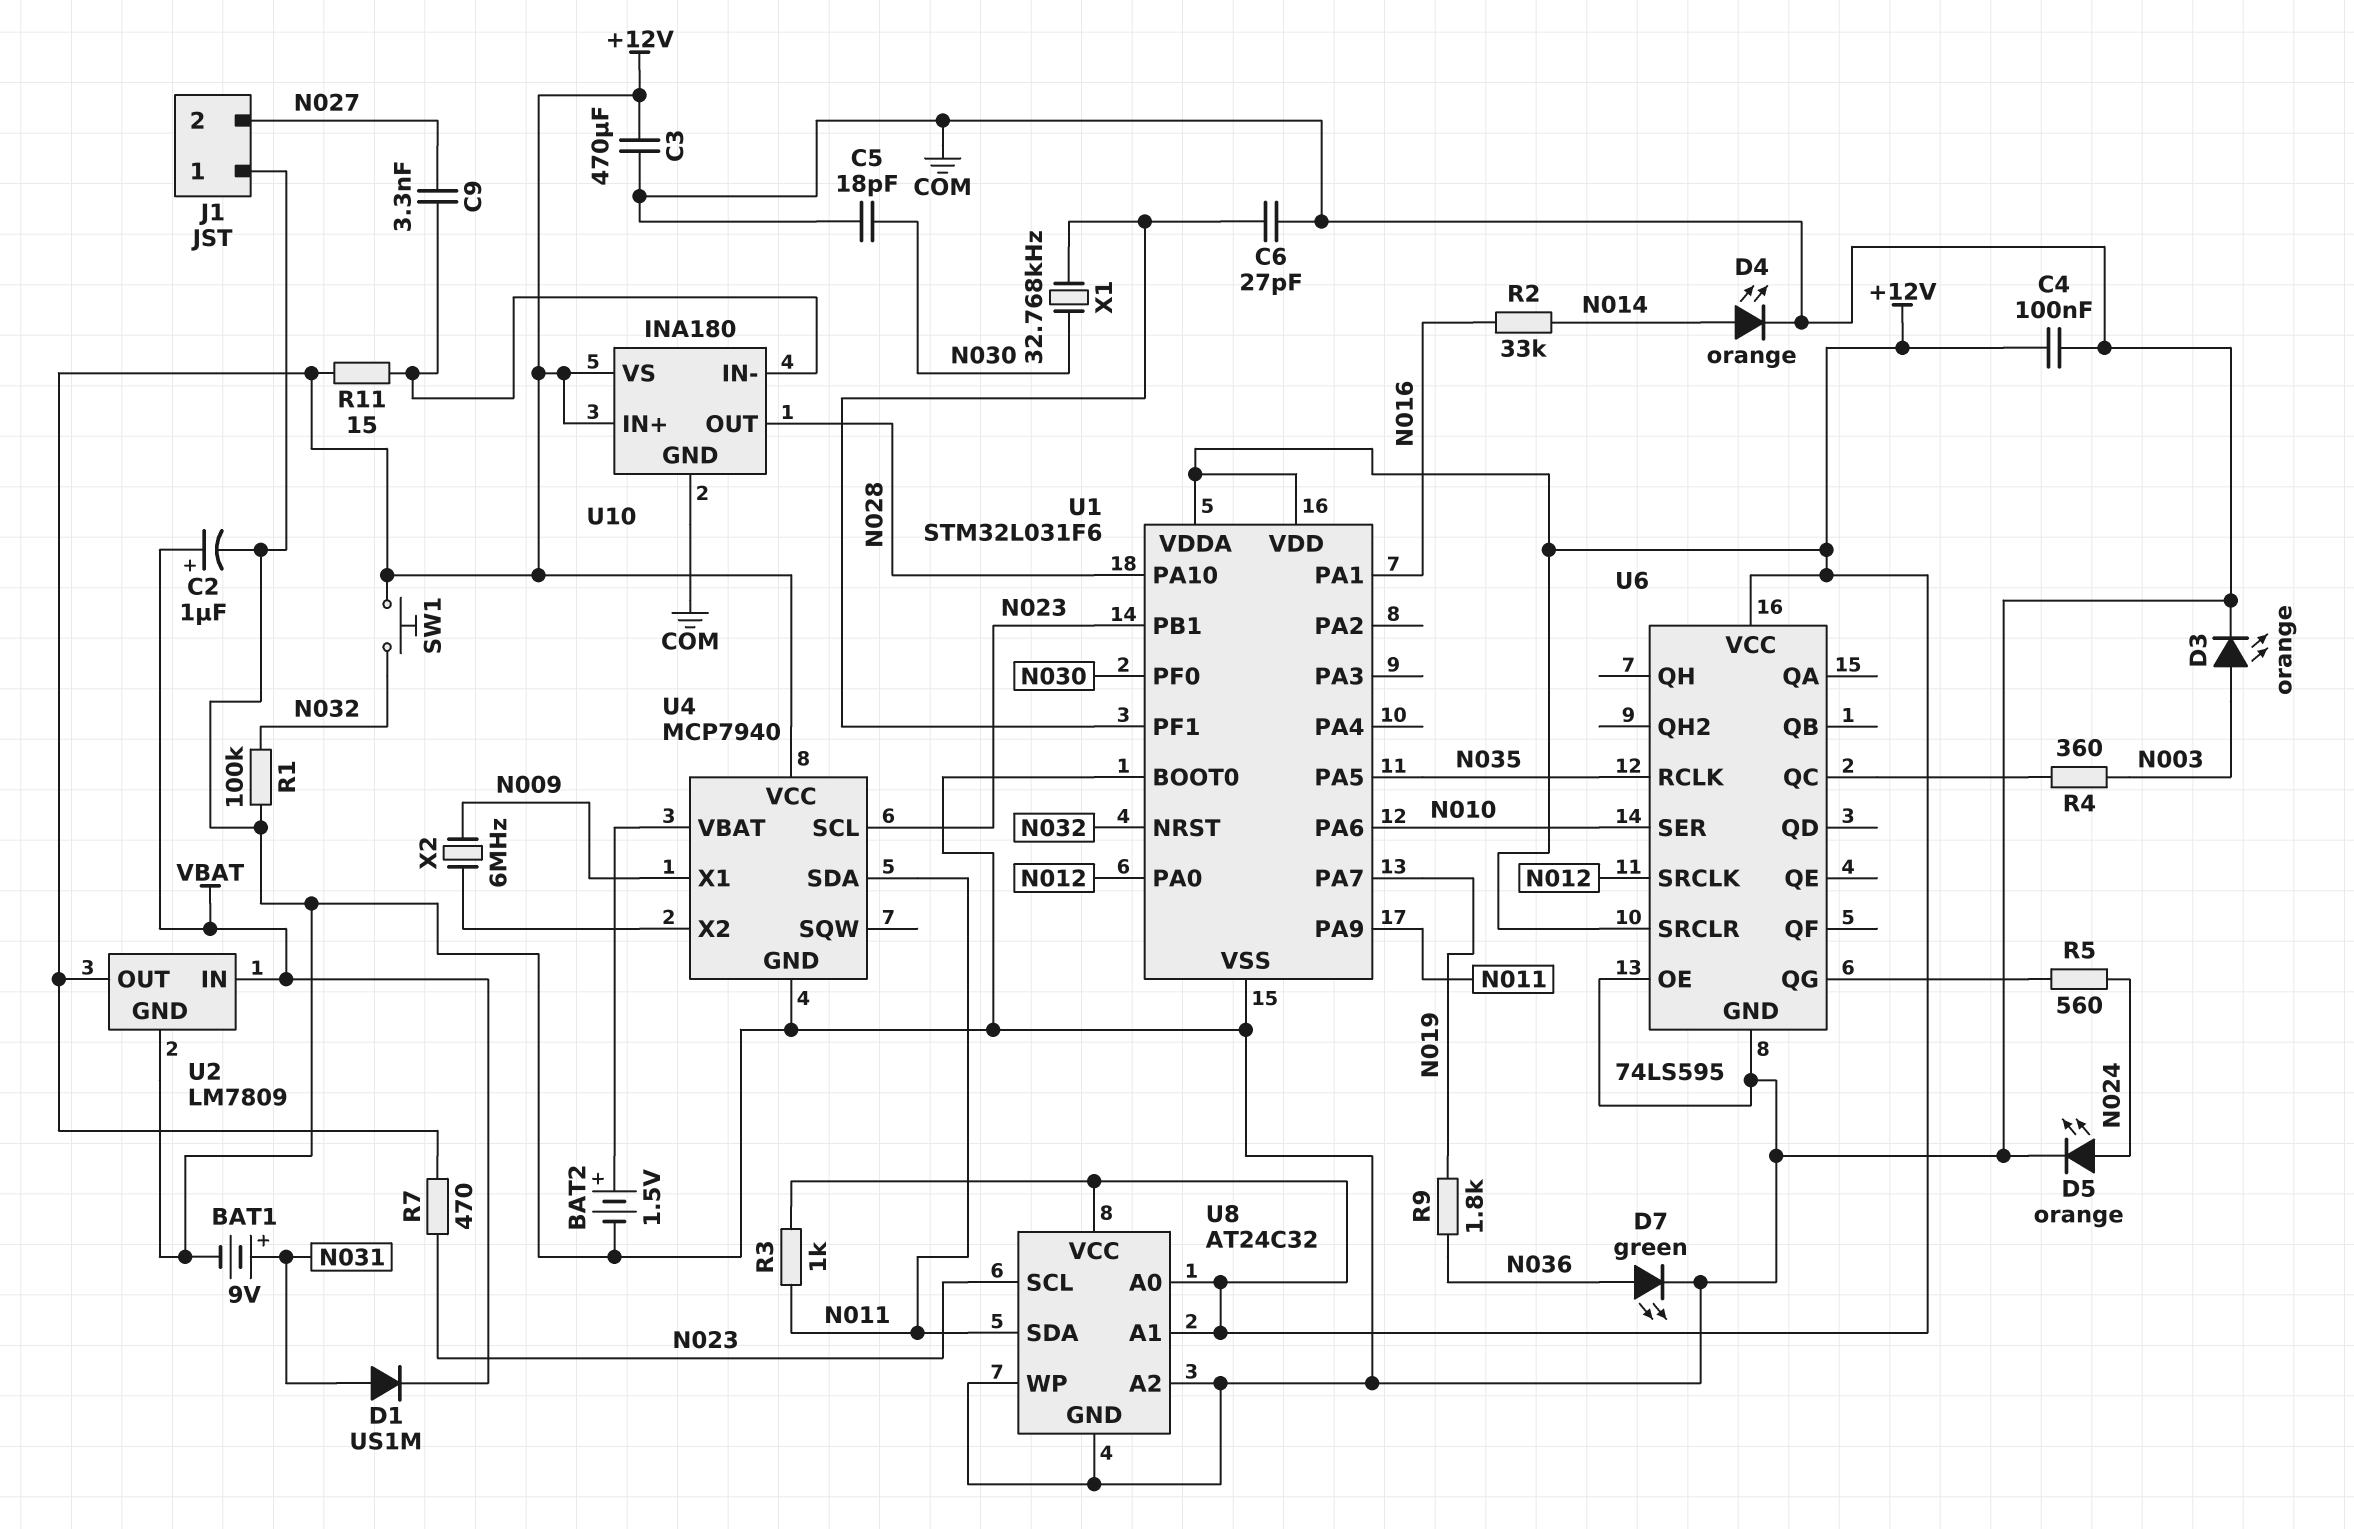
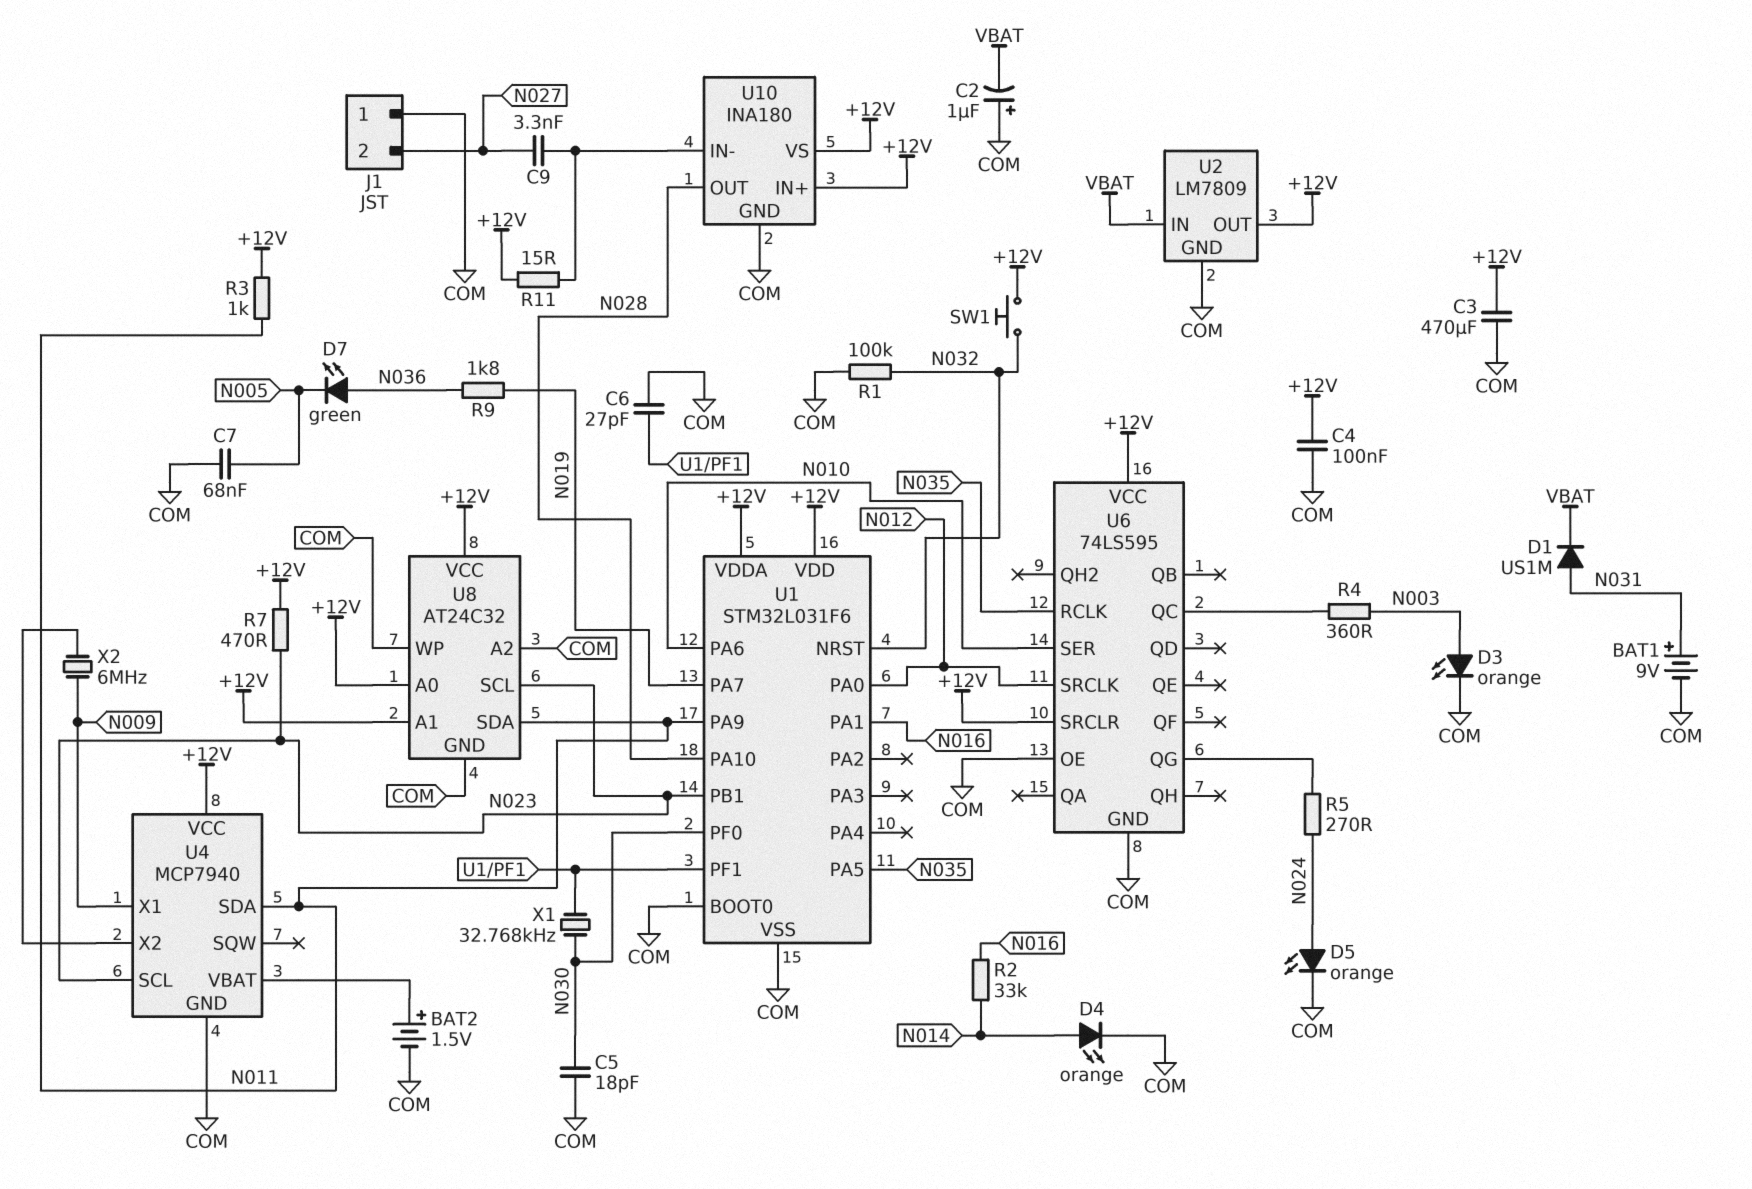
C2: 1uF (plus VBAT, minus COM) -> 1uF (plus COM, minus VBAT)
C7: none -> 68nF (COM, N005)
D7: LED green (A N036, K COM) -> LED green (A N036, K N005)
R5: 560 (N024, U6/QG) -> 270 (N024, U6/QG)

